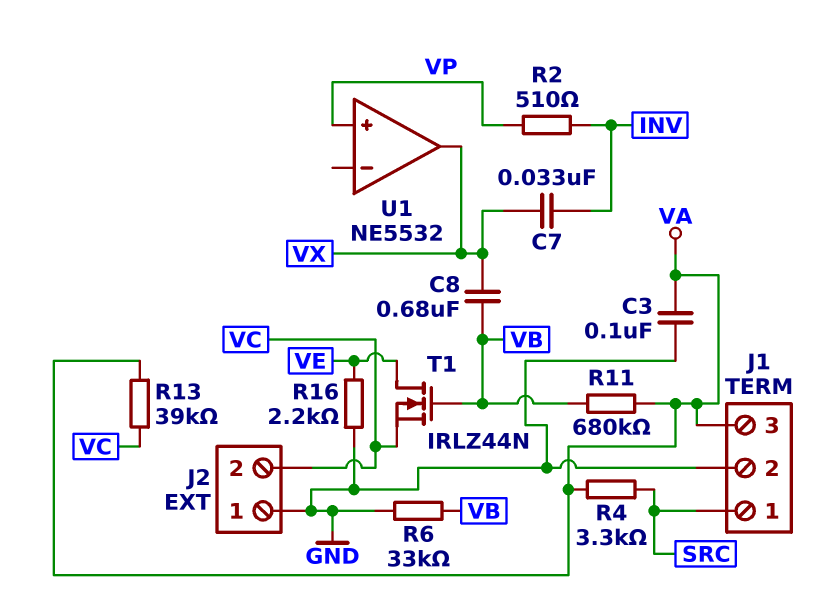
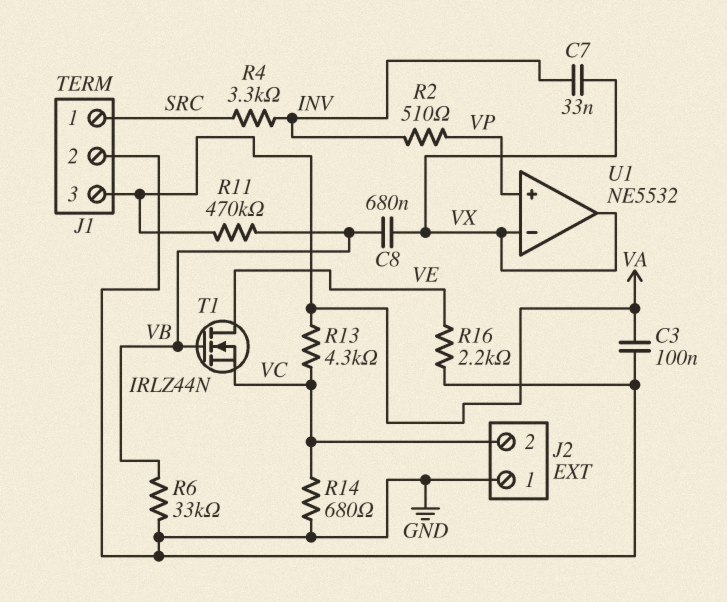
R4: 3.3k (SRC, VA) -> 3.3k (INV, SRC)
R11: 680k (VA, VB) -> 470k (VA, VB)
R13: 39k (VA, VC) -> 4.3k (VA, VC)
R14: none -> 680 (GND, VC)
U1 pin in-: none -> VX

